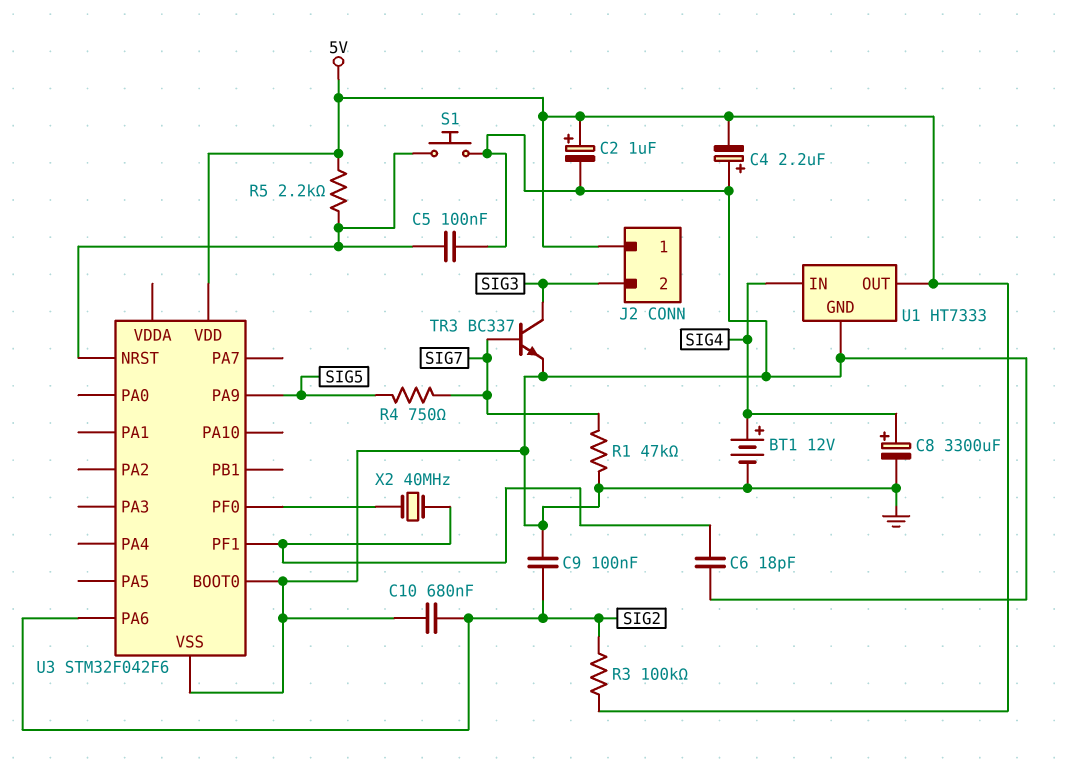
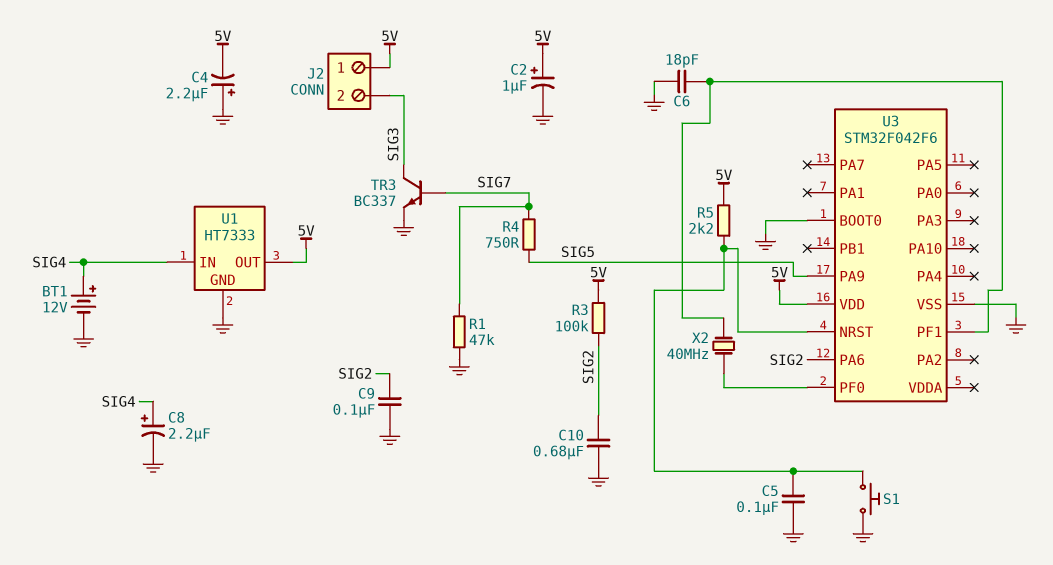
C8: 3300uF (plus SIG4, minus GND) -> 2.2uF (plus SIG4, minus GND)

